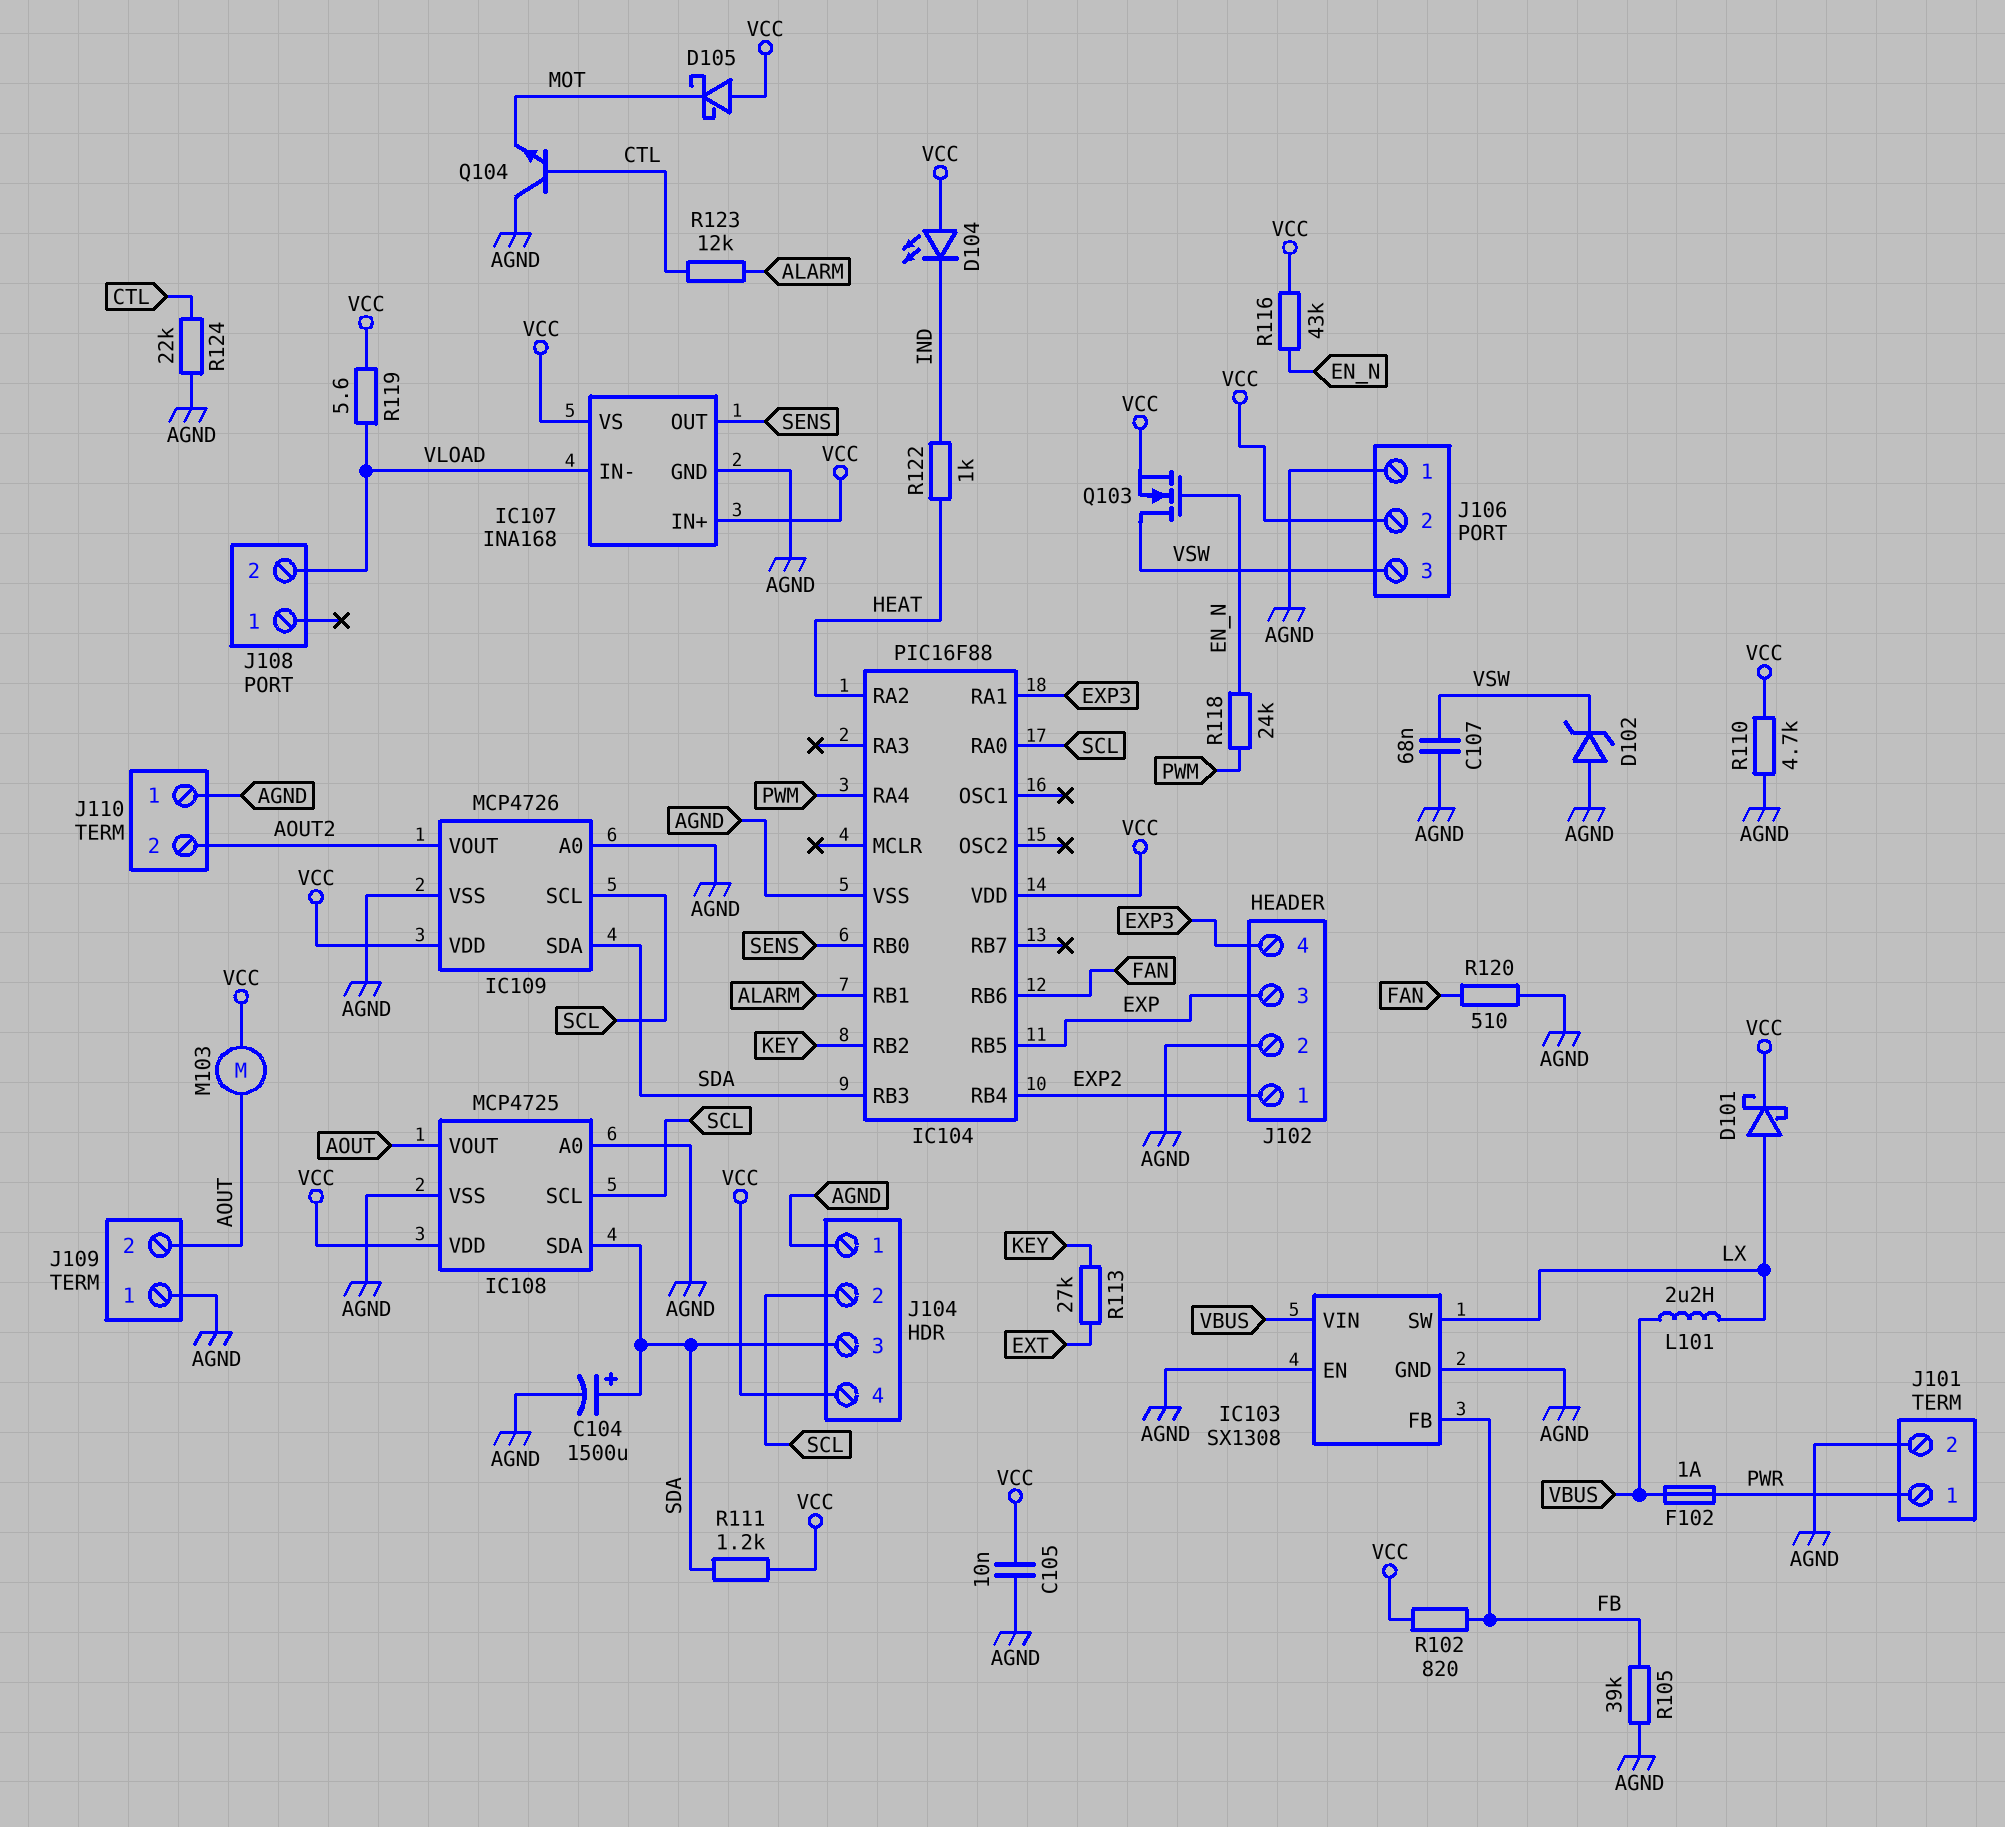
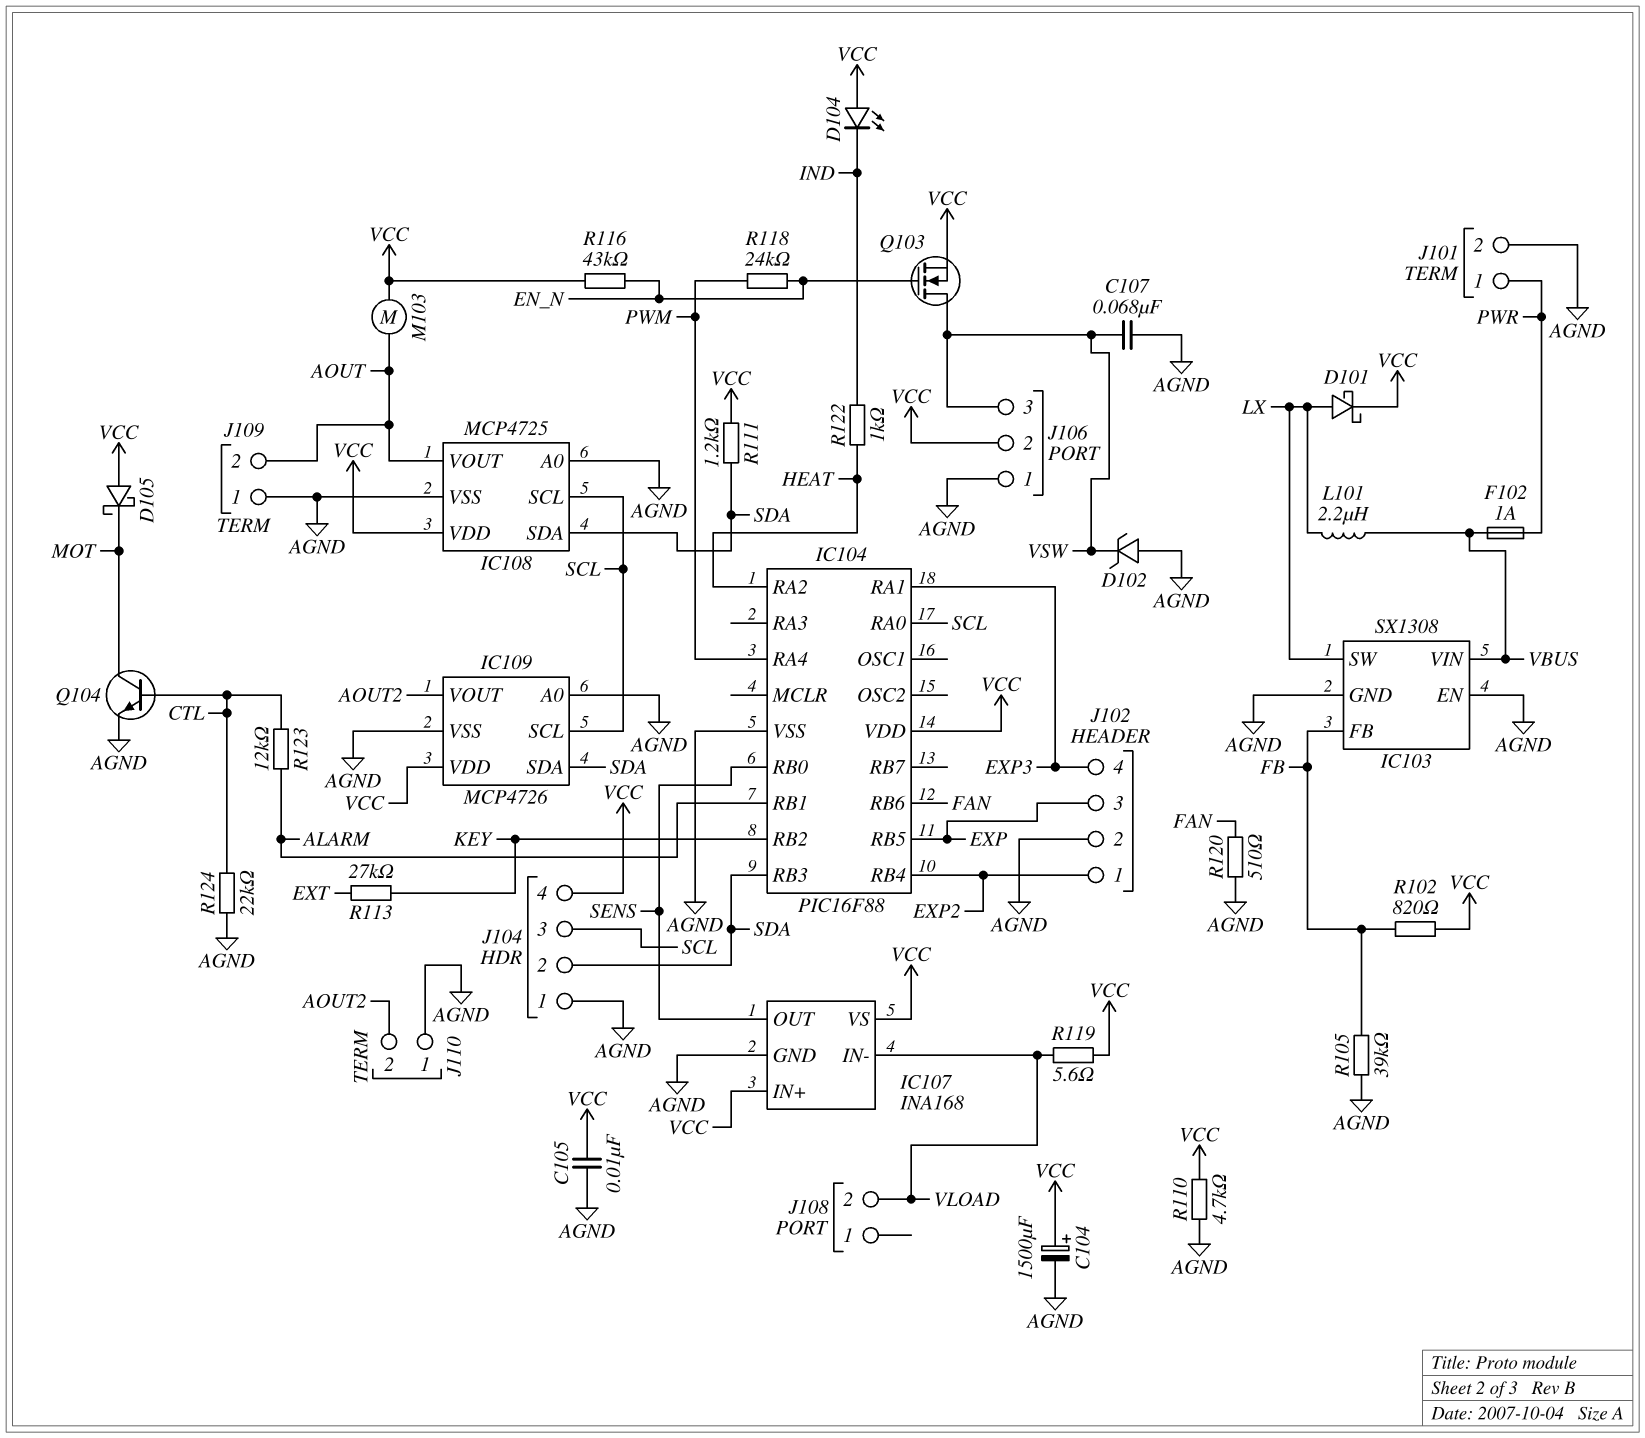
C104: 1500uF (plus SDA, minus AGND) -> 1500uF (plus VCC, minus AGND)
J104 pin 2: SCL -> SDA
J104 pin 3: SDA -> SCL
Q104: NPN (B CTL, C AGND, E MOT) -> NPN (B CTL, C MOT, E AGND)

